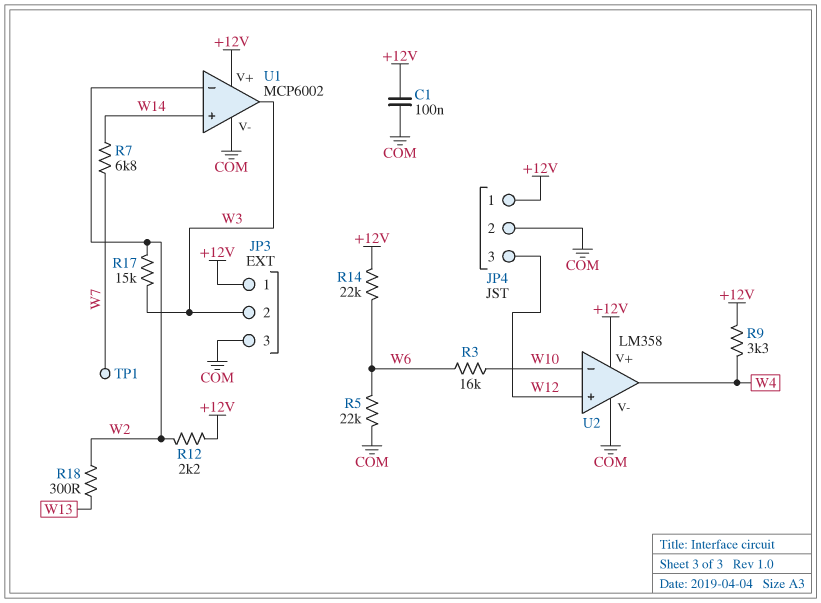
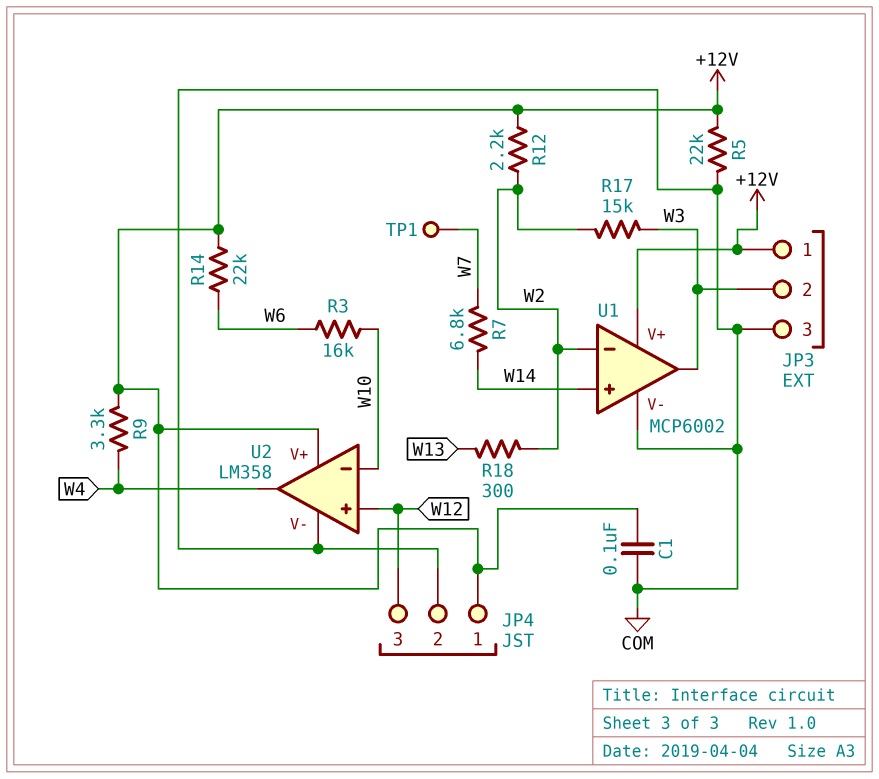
R5: 22k (COM, W6) -> 22k (+12V, COM)

